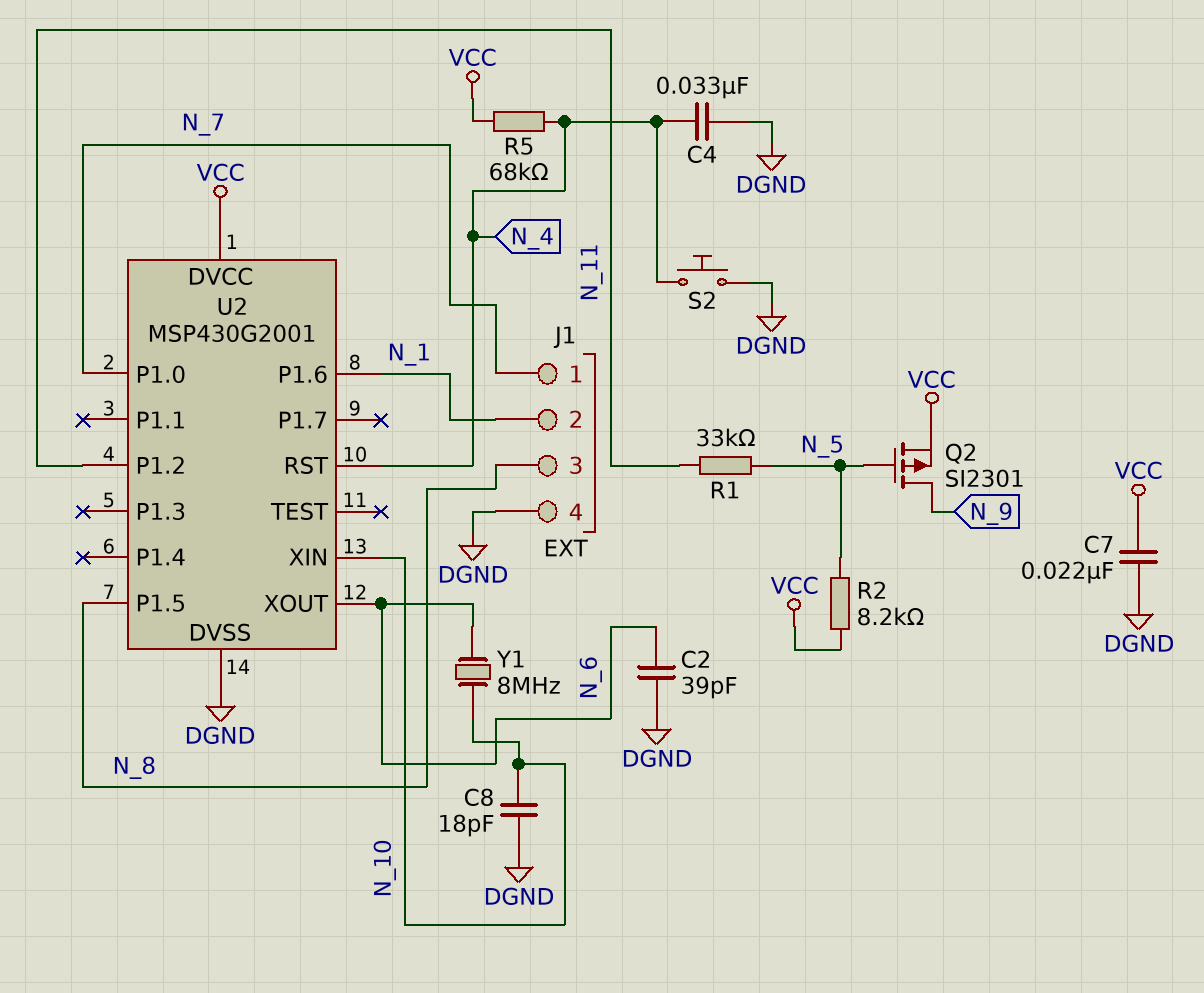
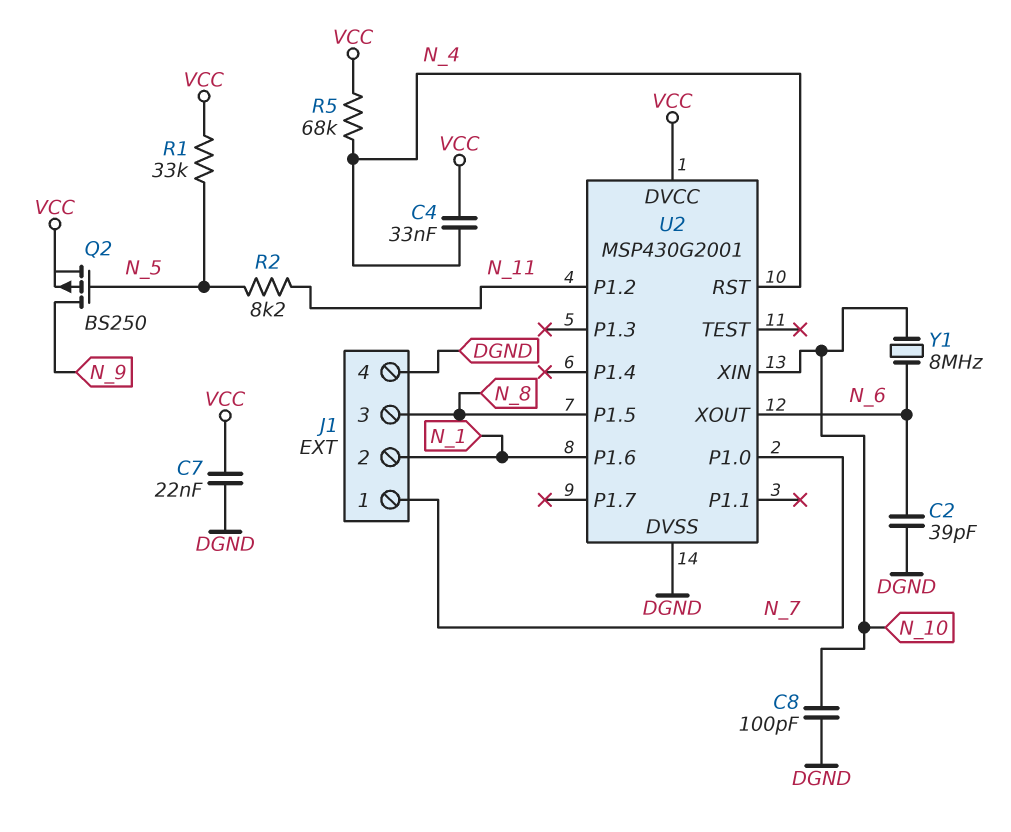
C4: 33nF (DGND, N_4) -> 33nF (N_4, VCC)
C8: 18pF (DGND, N_10) -> 100pF (DGND, N_10)
Q2: PMOS SI2301 (G N_5, D N_9, S VCC) -> PMOS BS250 (G N_5, D N_9, S VCC)
R1: 33k (N_5, N_11) -> 33k (N_5, VCC)
R2: 8.2k (N_5, VCC) -> 8.2k (N_5, N_11)
S2: button (DGND, N_4) -> none

